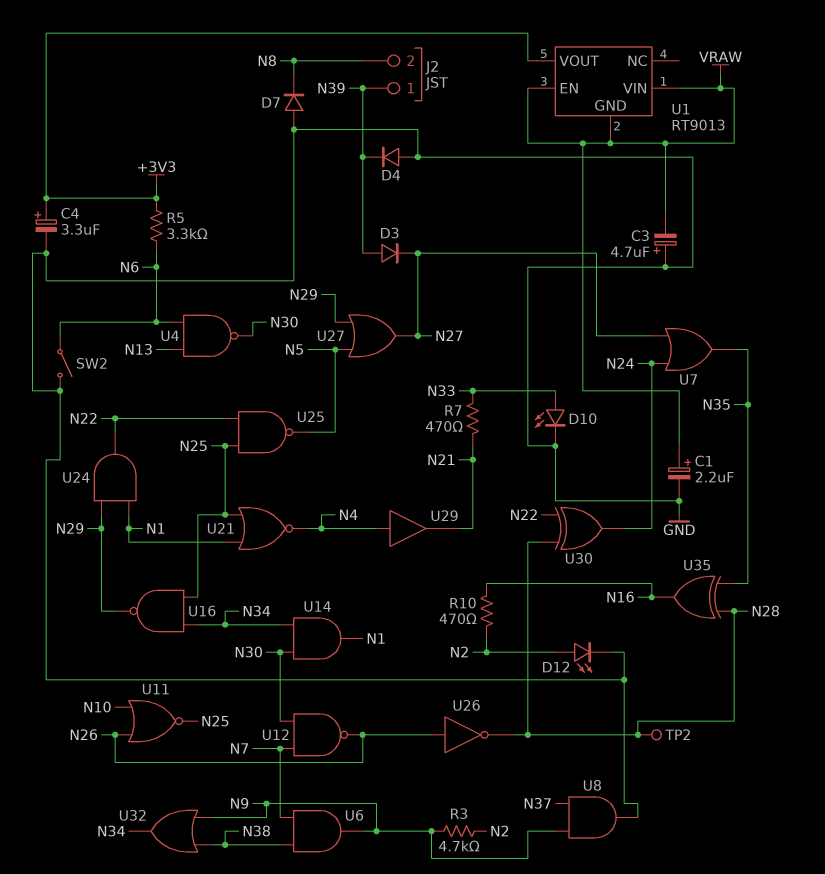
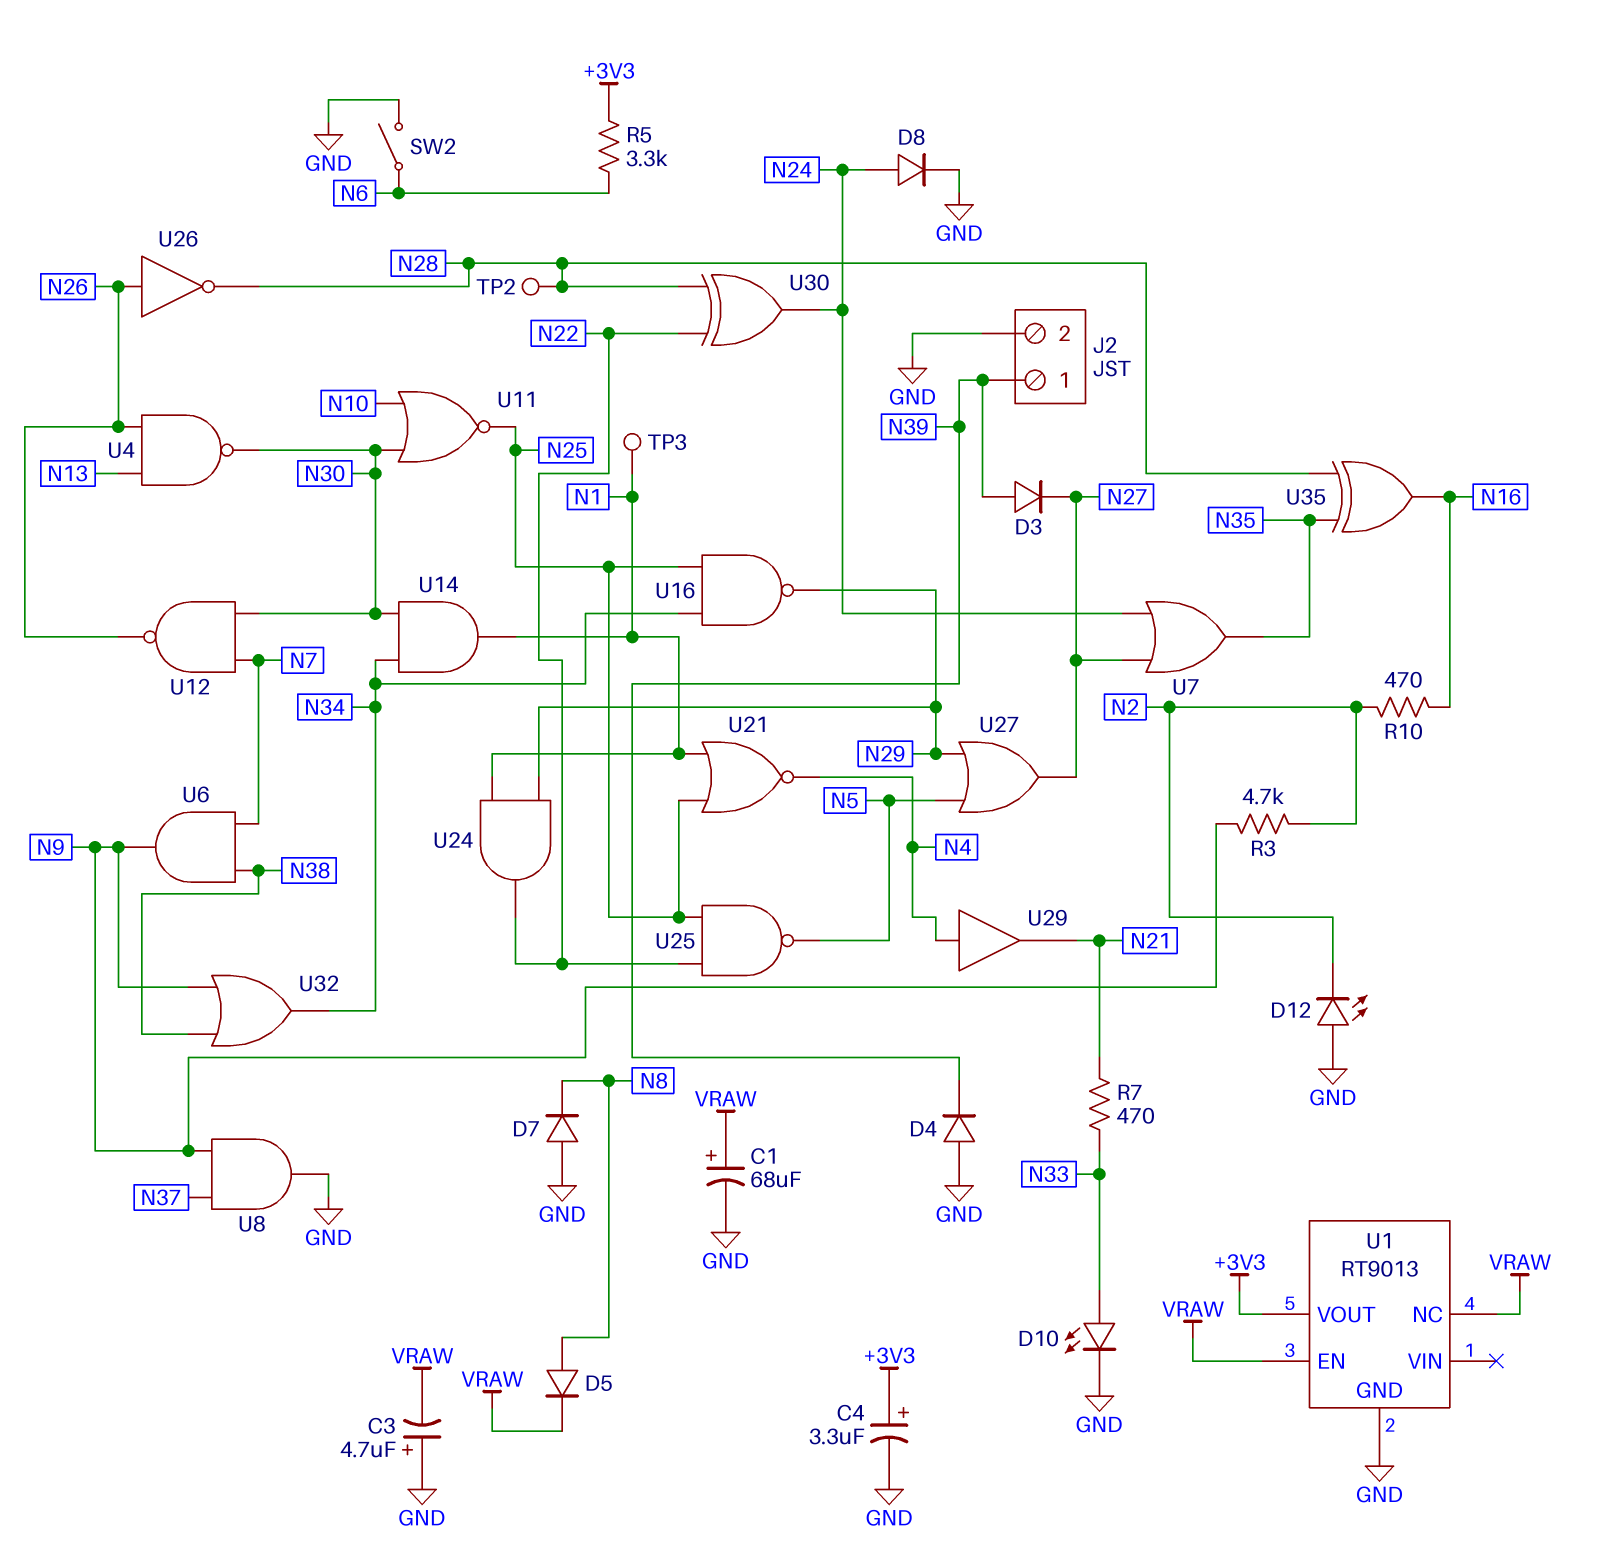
C1: 2.2uF (plus VRAW, minus GND) -> 68uF (plus VRAW, minus GND)
D5: none -> diode (A N8, K VRAW)
D8: none -> diode (A N24, K GND)
D12: LED (A N2, K GND) -> LED (A GND, K N2)
J2 pin 2: N8 -> GND
TP3: none -> test point (N1)
U1 pin GND: VRAW -> GND
U1 pin NC: none -> VRAW
U1 pin VIN: VRAW -> none
U4: NAND (in N6, in N13, out N30) -> NAND (in N13, in N26, out N30)
U11: NOR (in N10, in N26, out N25) -> NOR (in N10, in N30, out N25)

